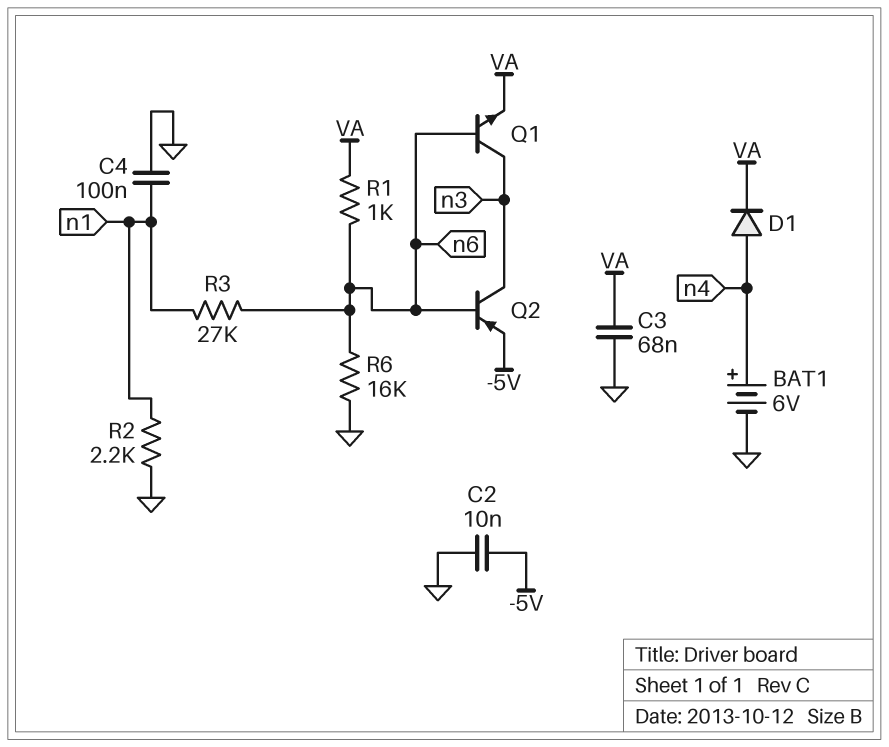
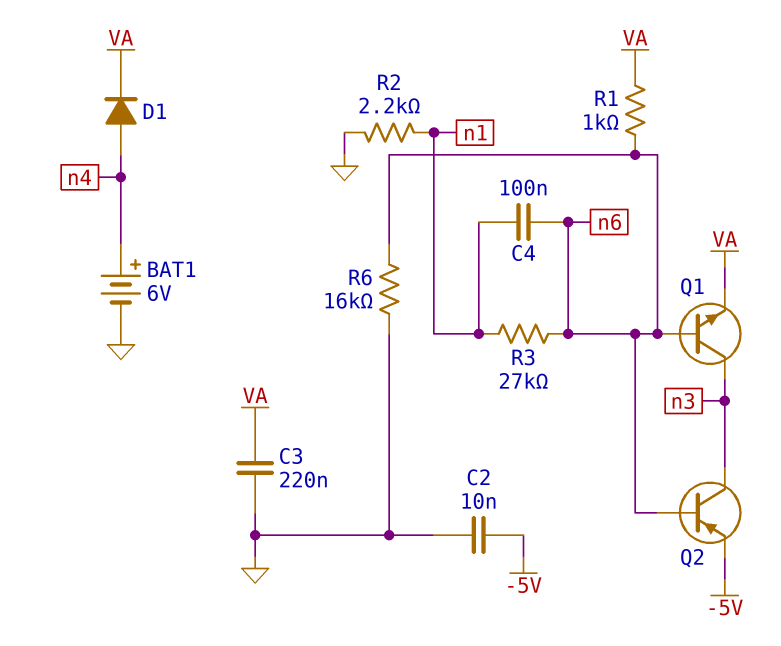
C3: 68nF (GND, VA) -> 220nF (GND, VA)
C4: 100nF (GND, n1) -> 100nF (n1, n6)

